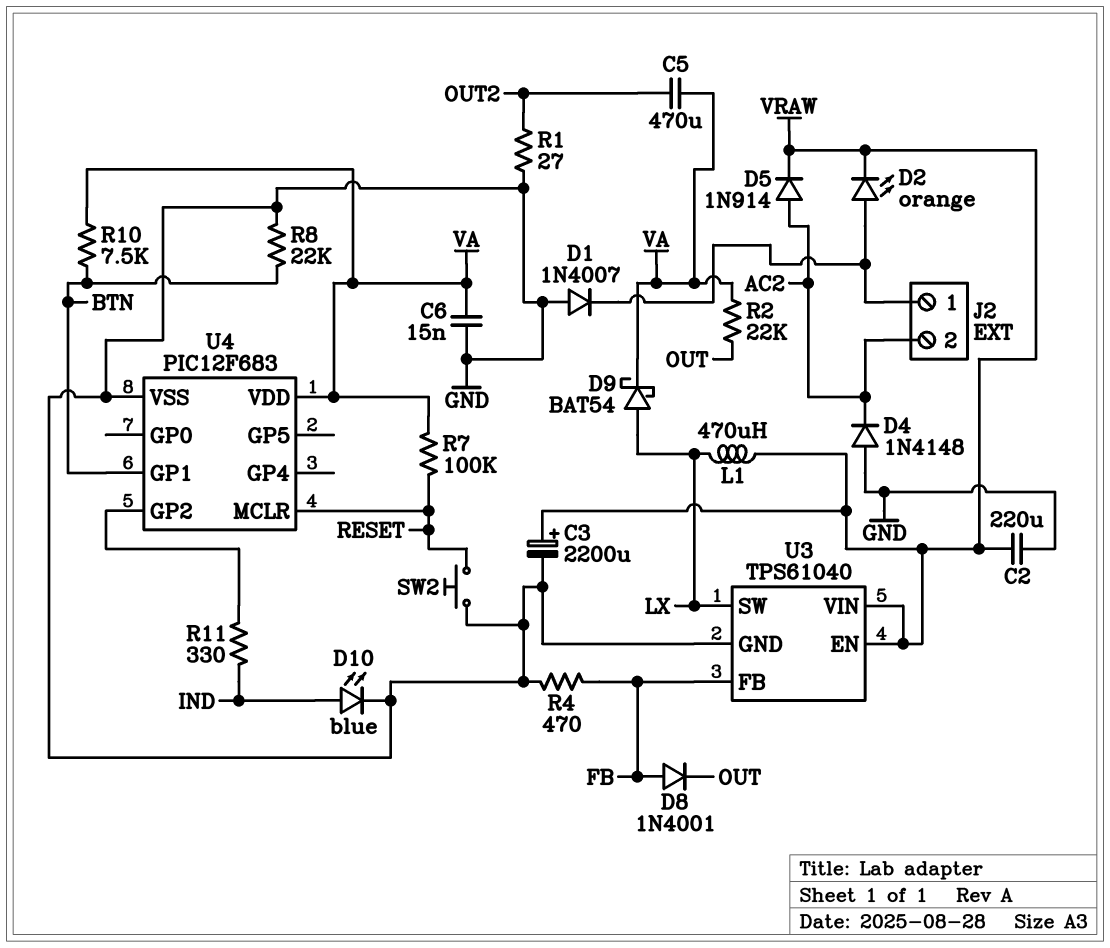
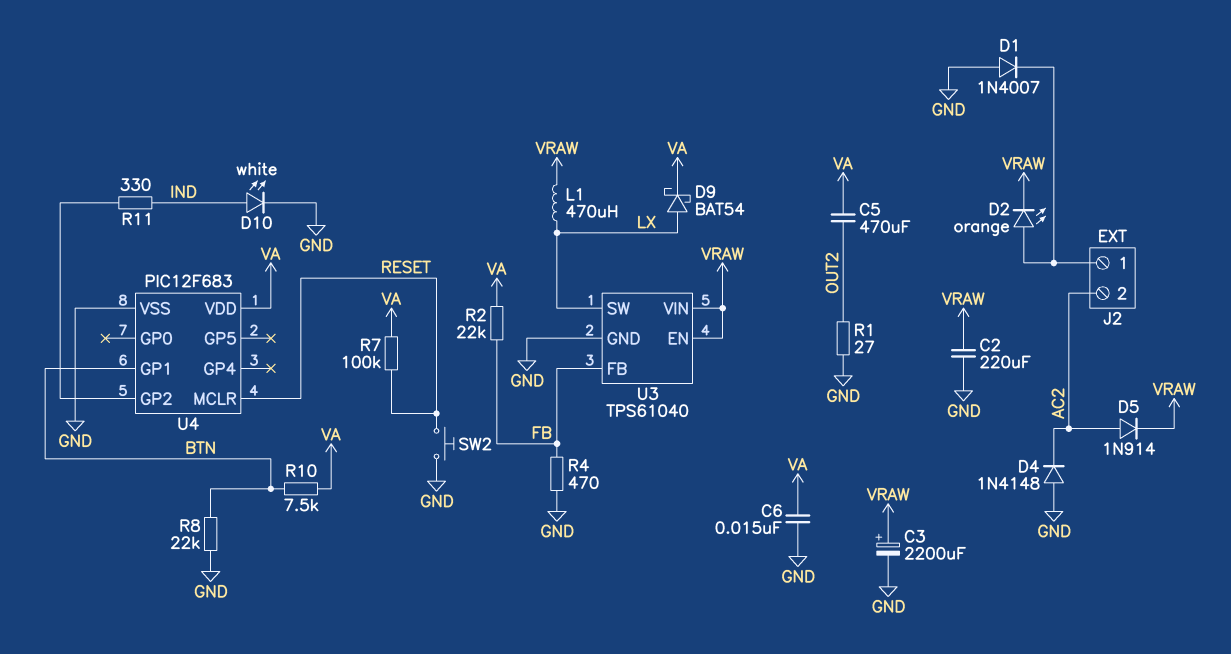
D8: diode 1N4001 (A FB, K OUT) -> none
D10: LED blue (A IND, K GND) -> LED white (A IND, K GND)
R2: 22k (OUT, VA) -> 22k (FB, VA)

